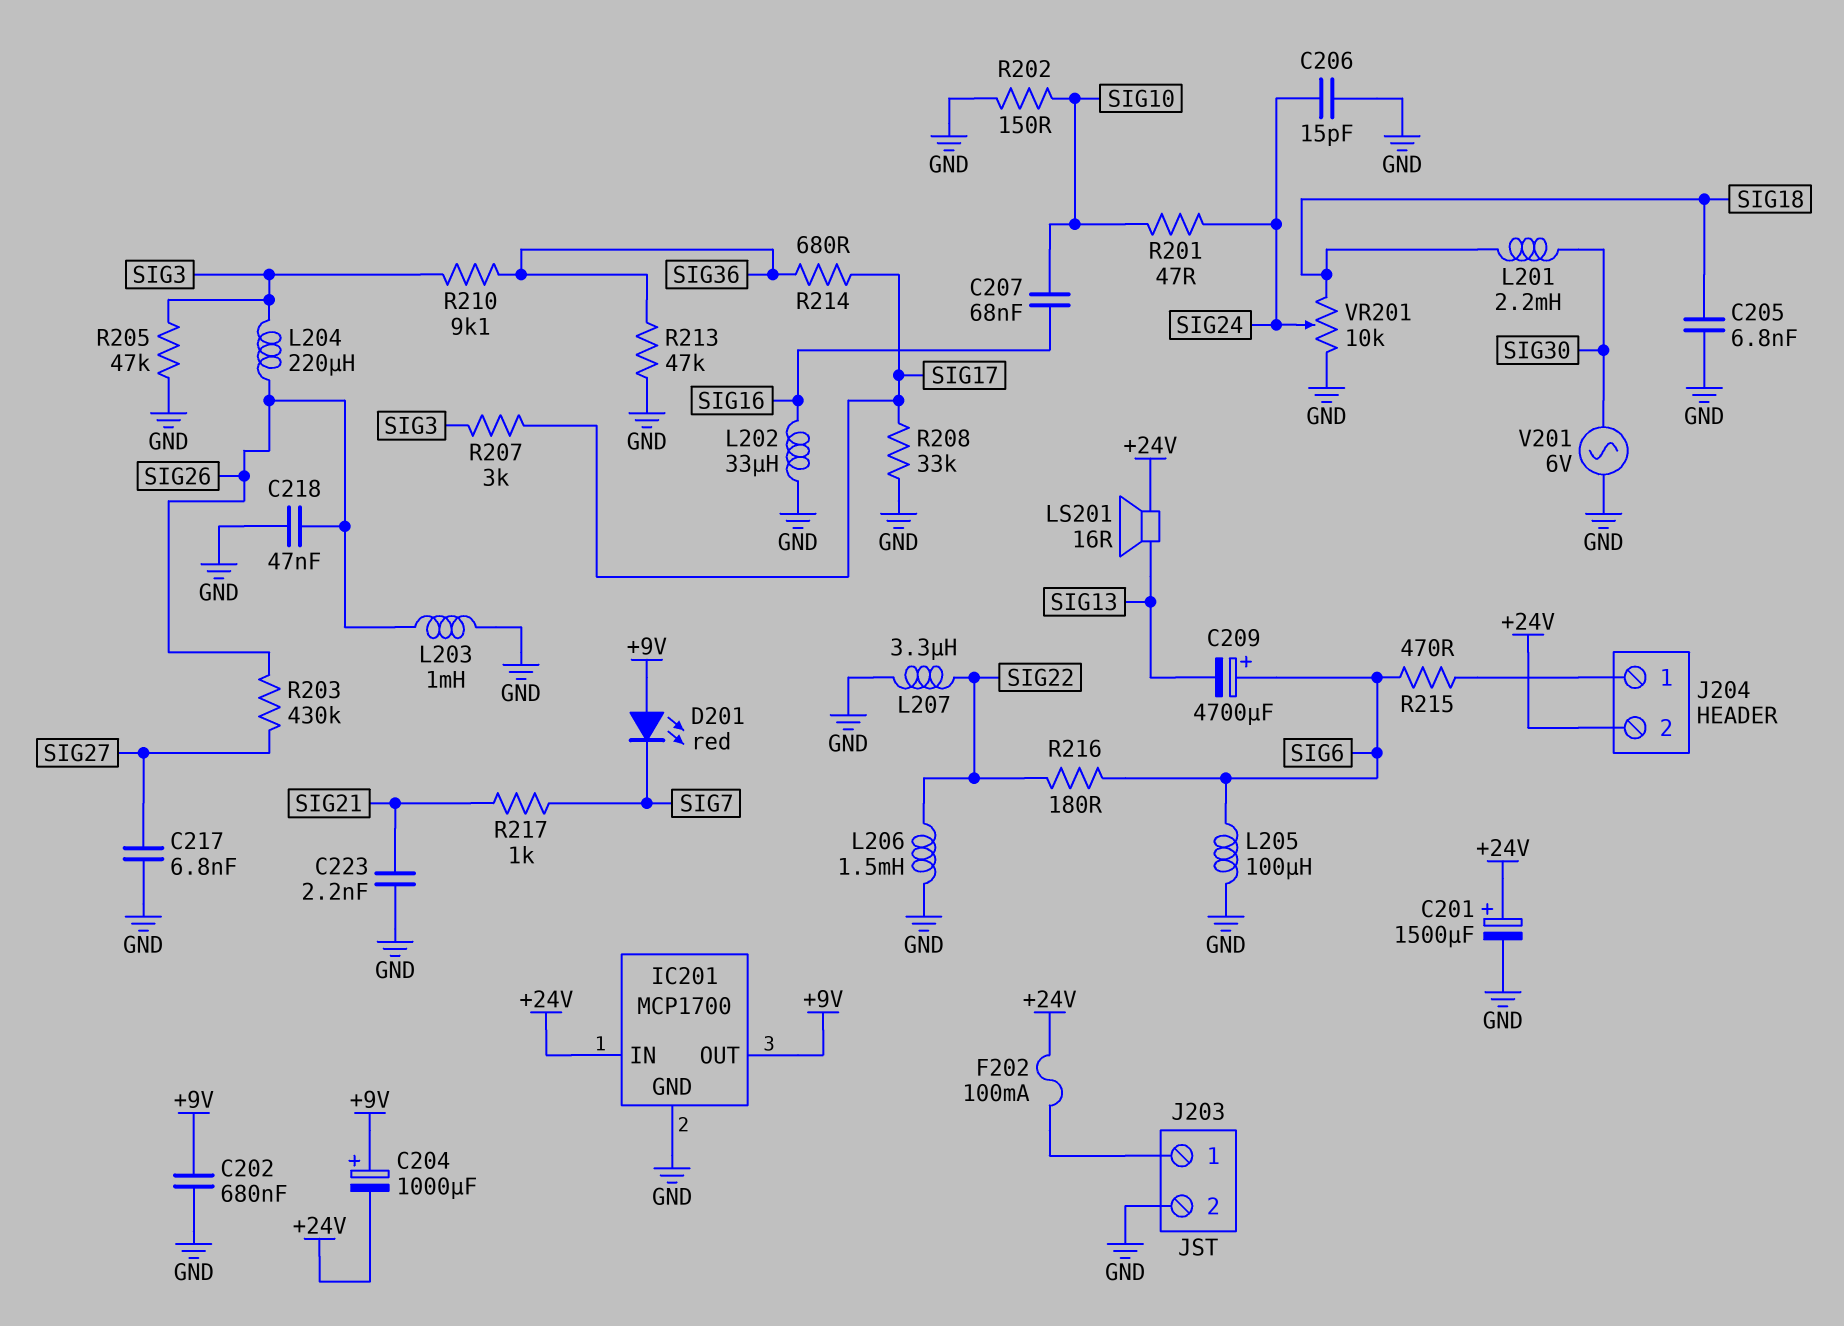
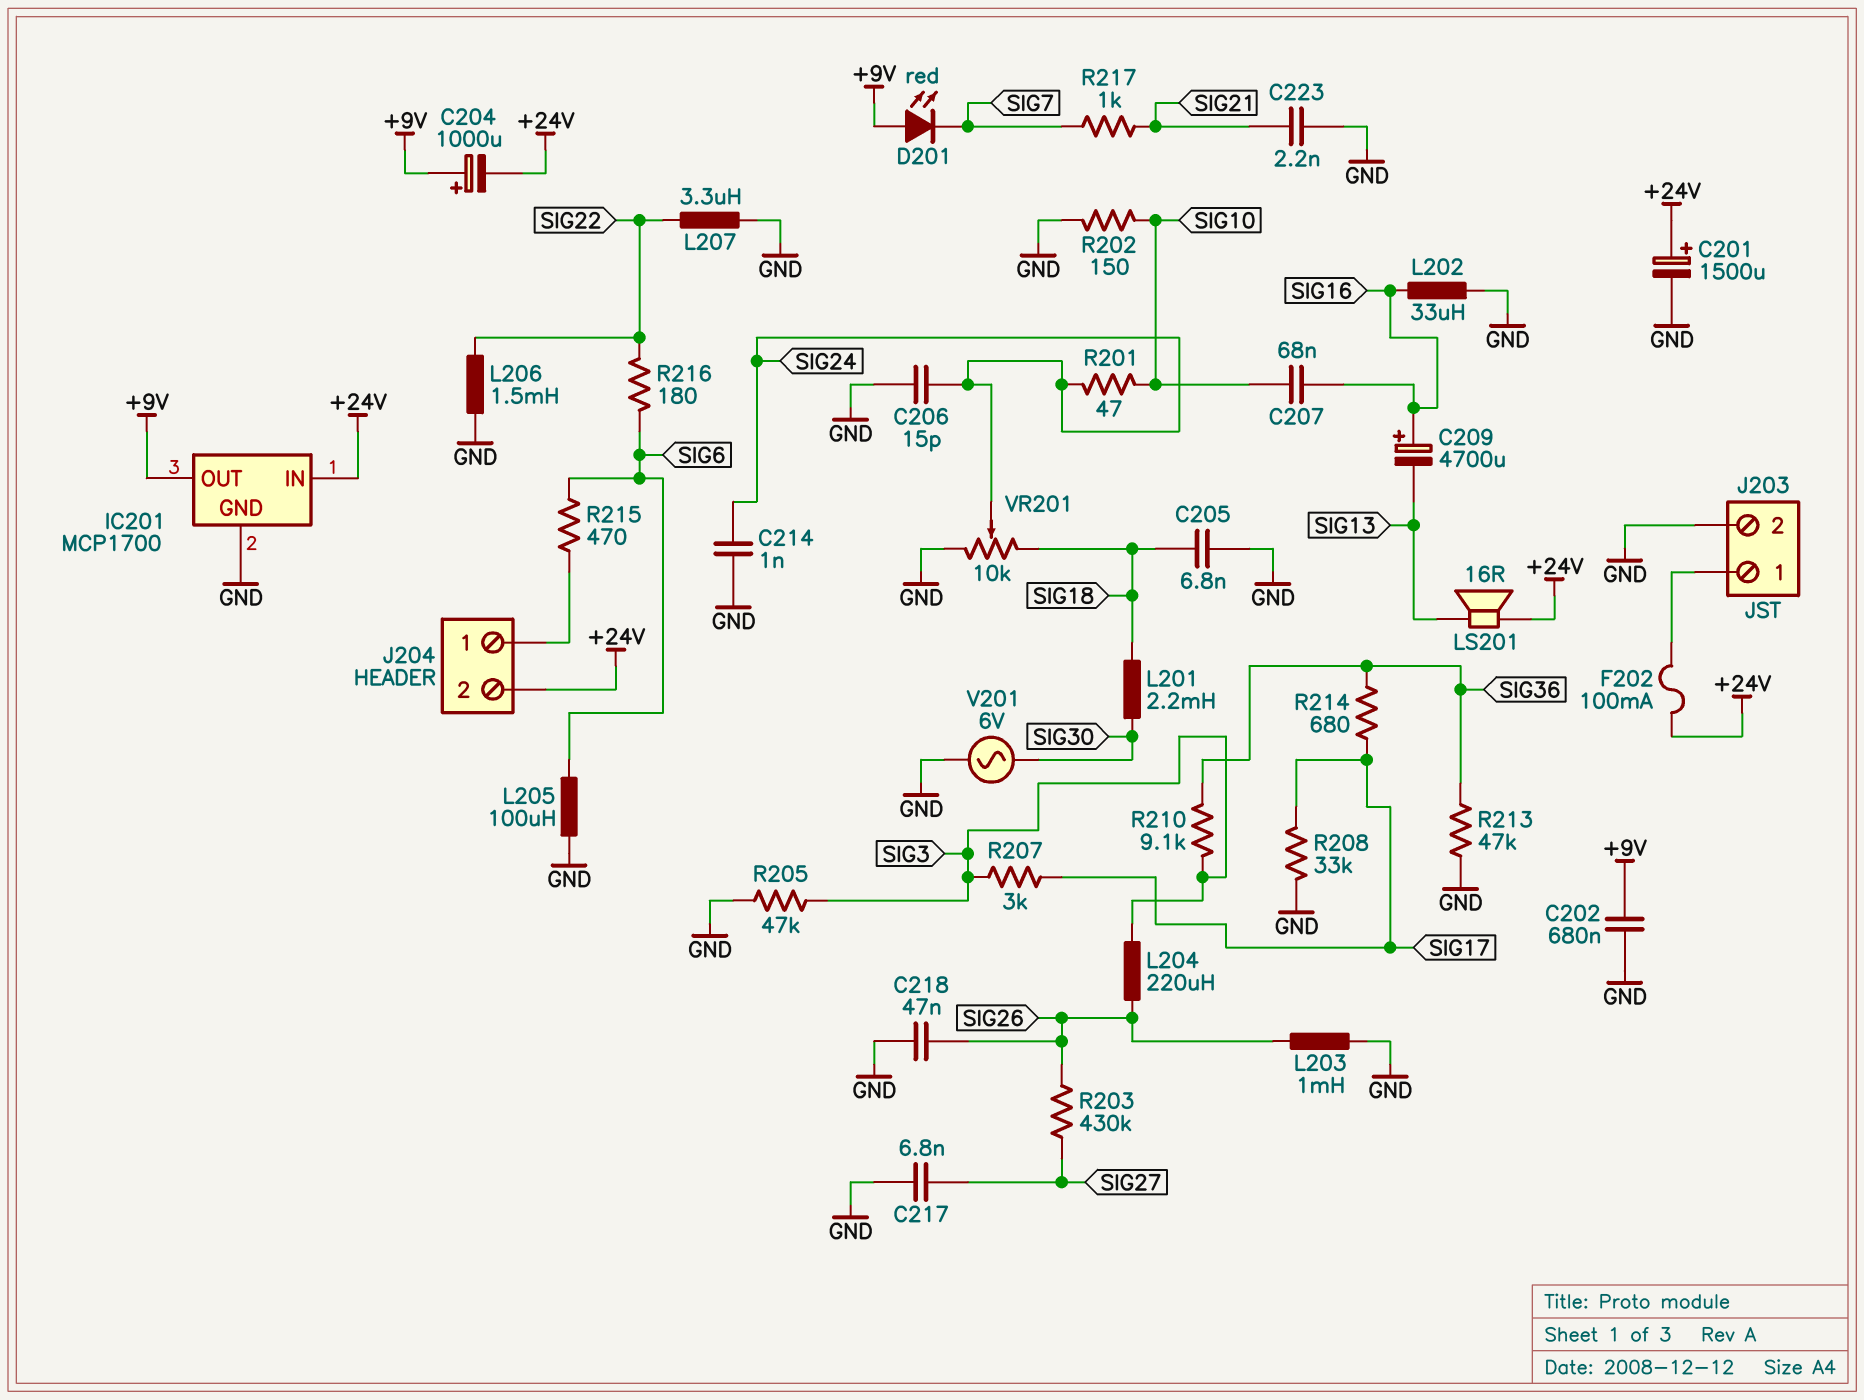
C209: 4700uF (plus SIG6, minus SIG13) -> 4700uF (plus SIG16, minus SIG13)
C214: none -> 1nF (GND, SIG24)

